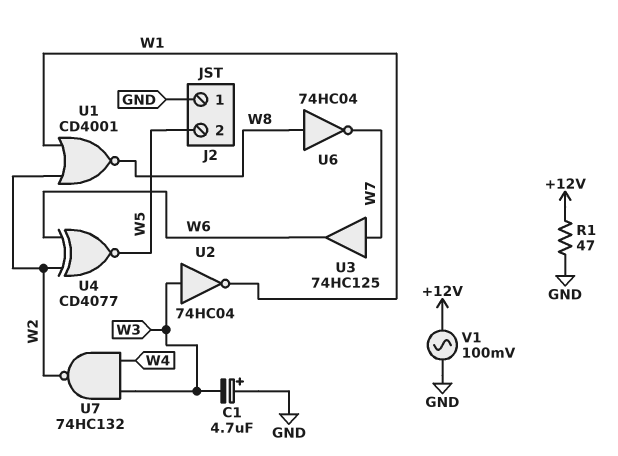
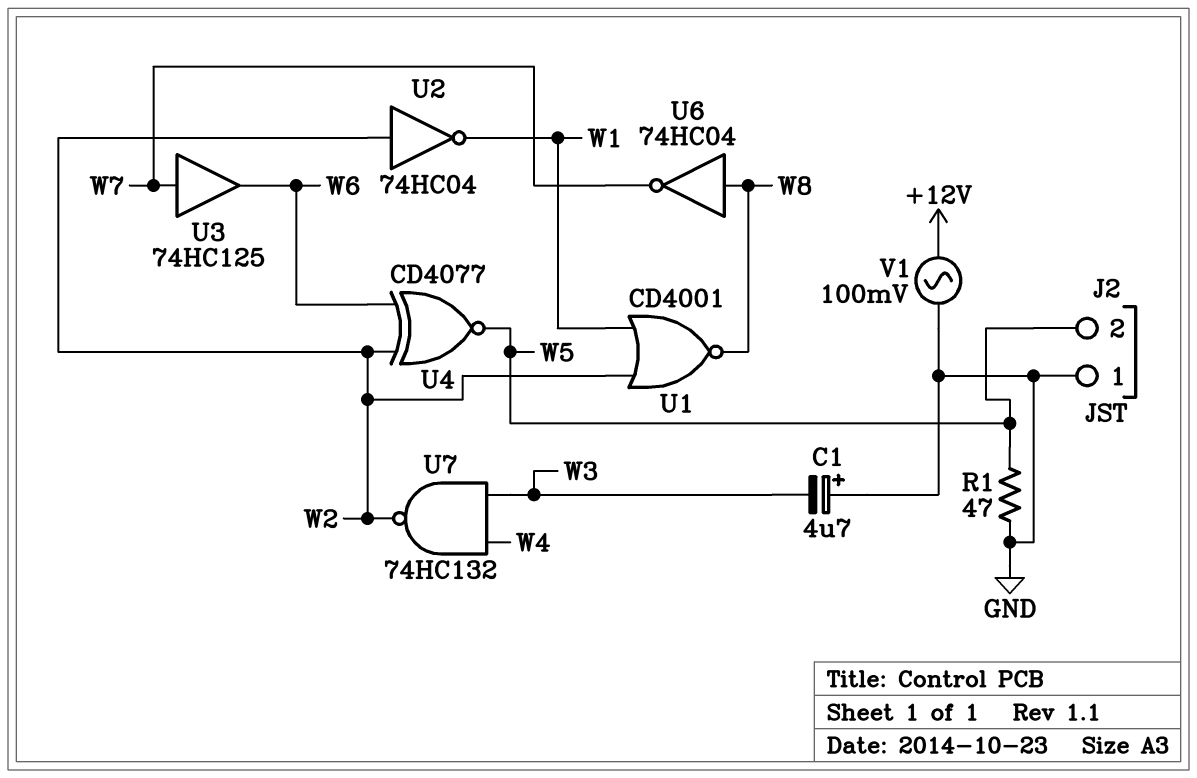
R1: 47 (+12V, GND) -> 47 (GND, W5)
U2: NOT 74HC04 (in W3, out W1) -> NOT 74HC04 (in W2, out W1)

